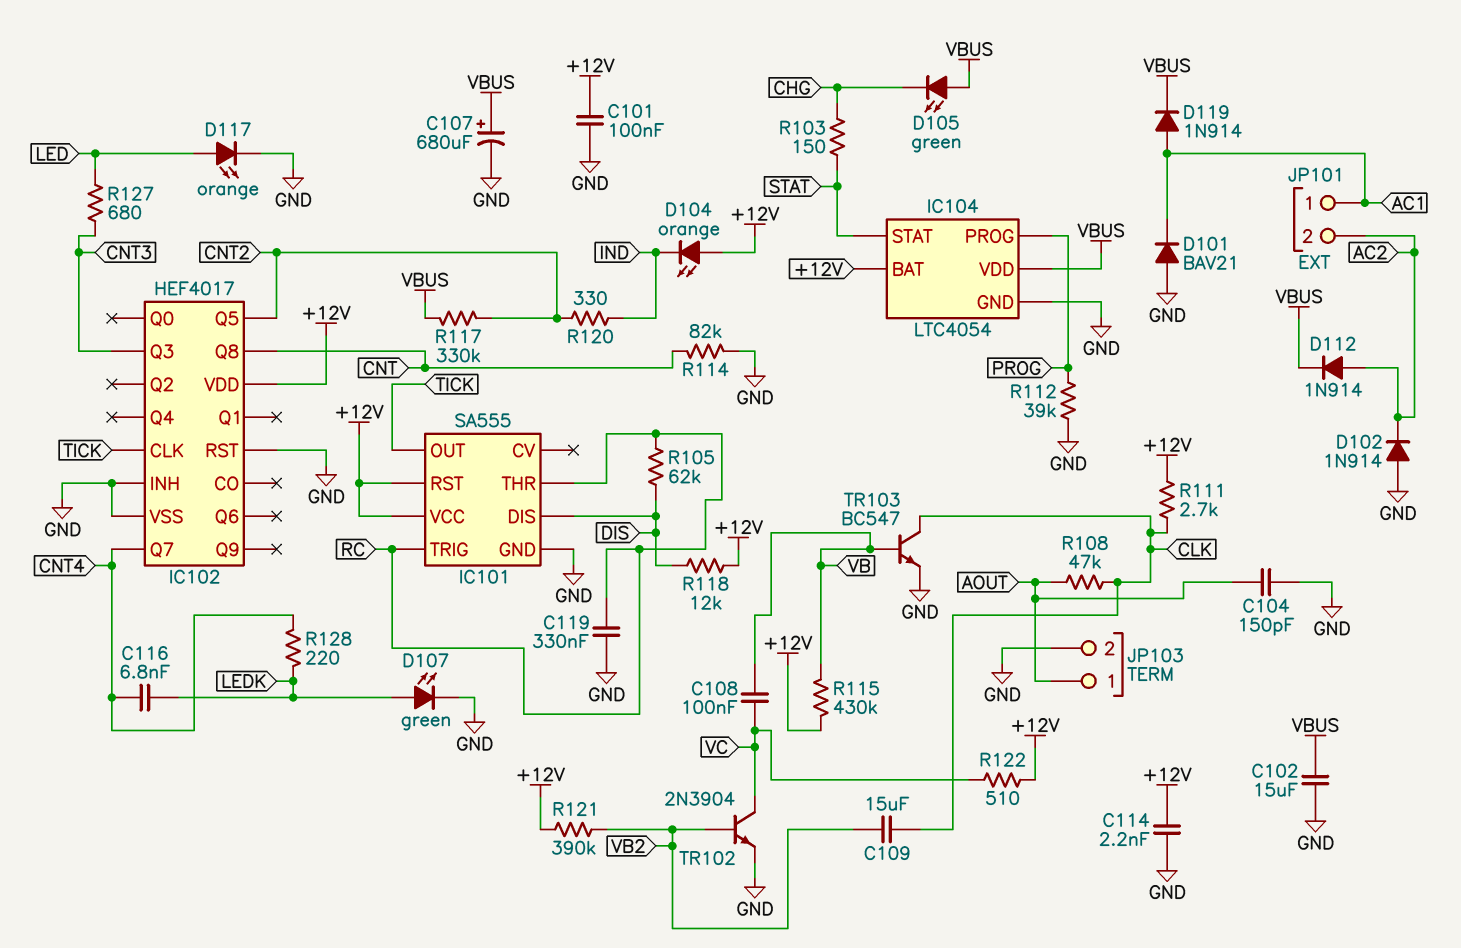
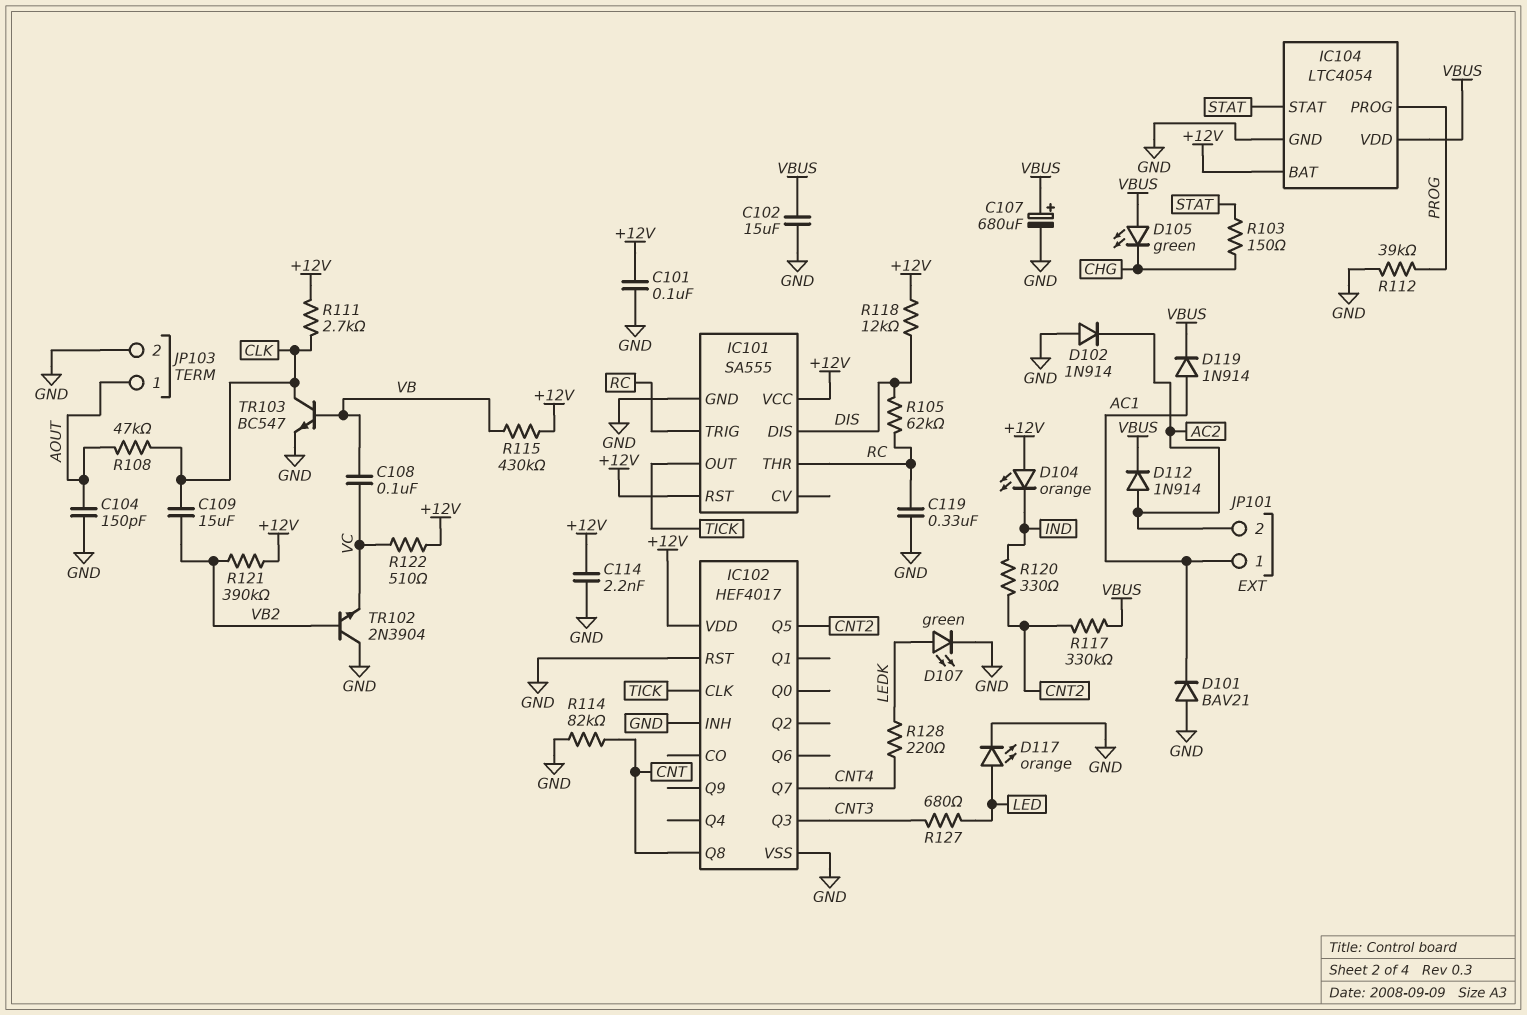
C116: 6.8nF (CNT4, LEDK) -> none
TR102: NPN 2N3904 (B VB2, C VC, E GND) -> NPN 2N3904 (B VB2, C GND, E VC)

